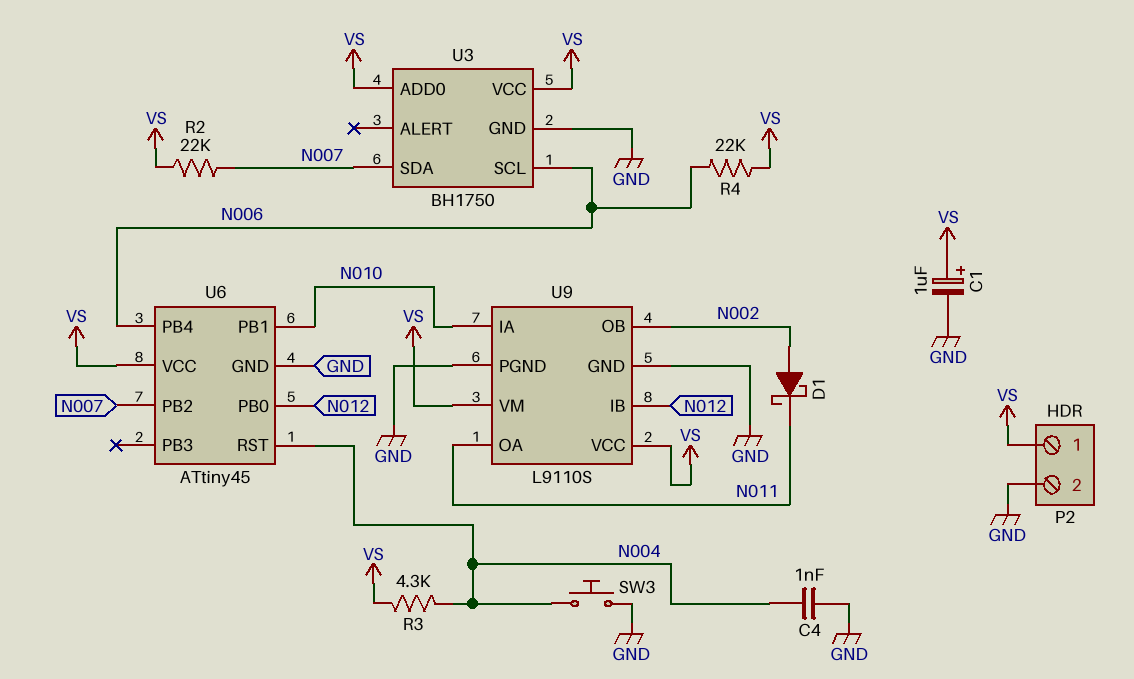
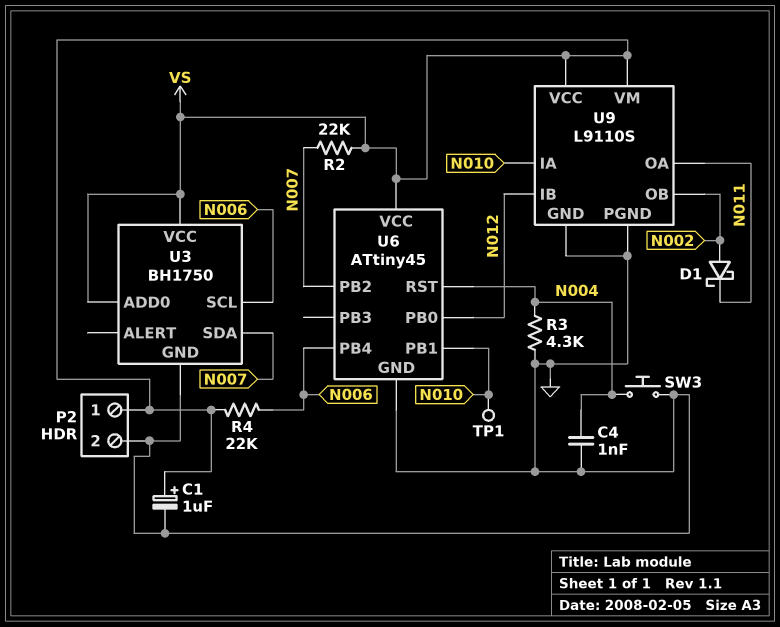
R3: 4.3k (N004, VS) -> 4.3k (GND, N004)
TP1: none -> test point (N010)

